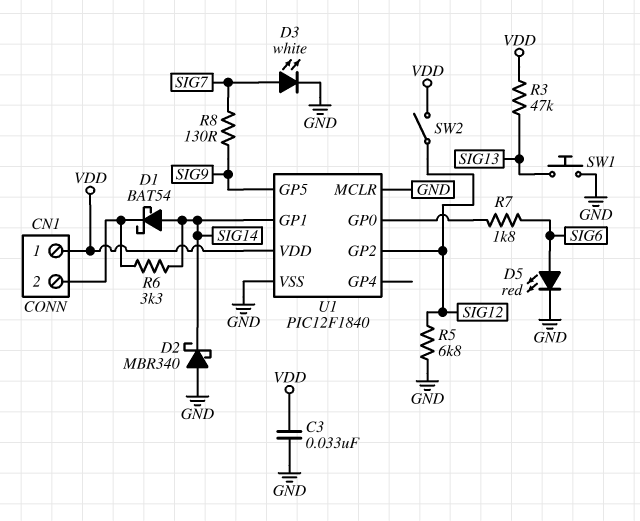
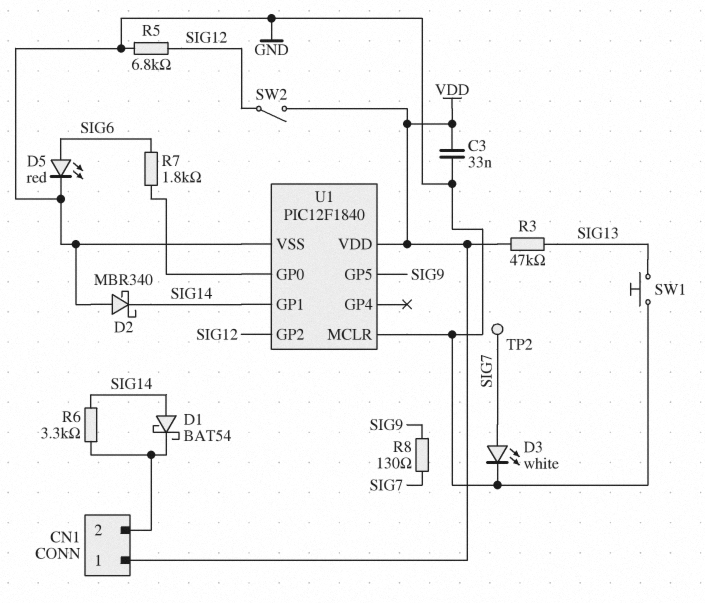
TP2: none -> test point (SIG7)

